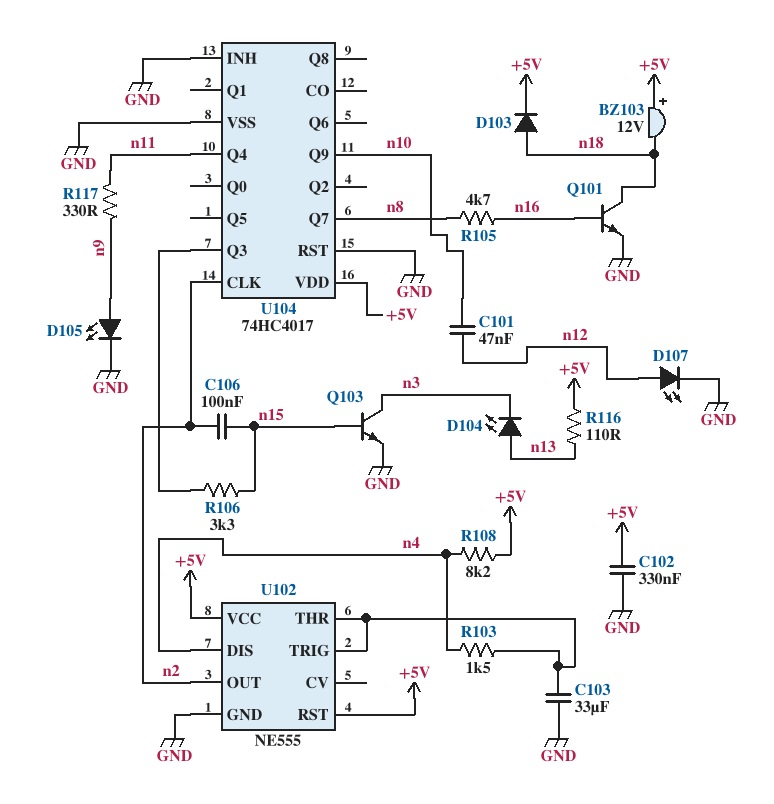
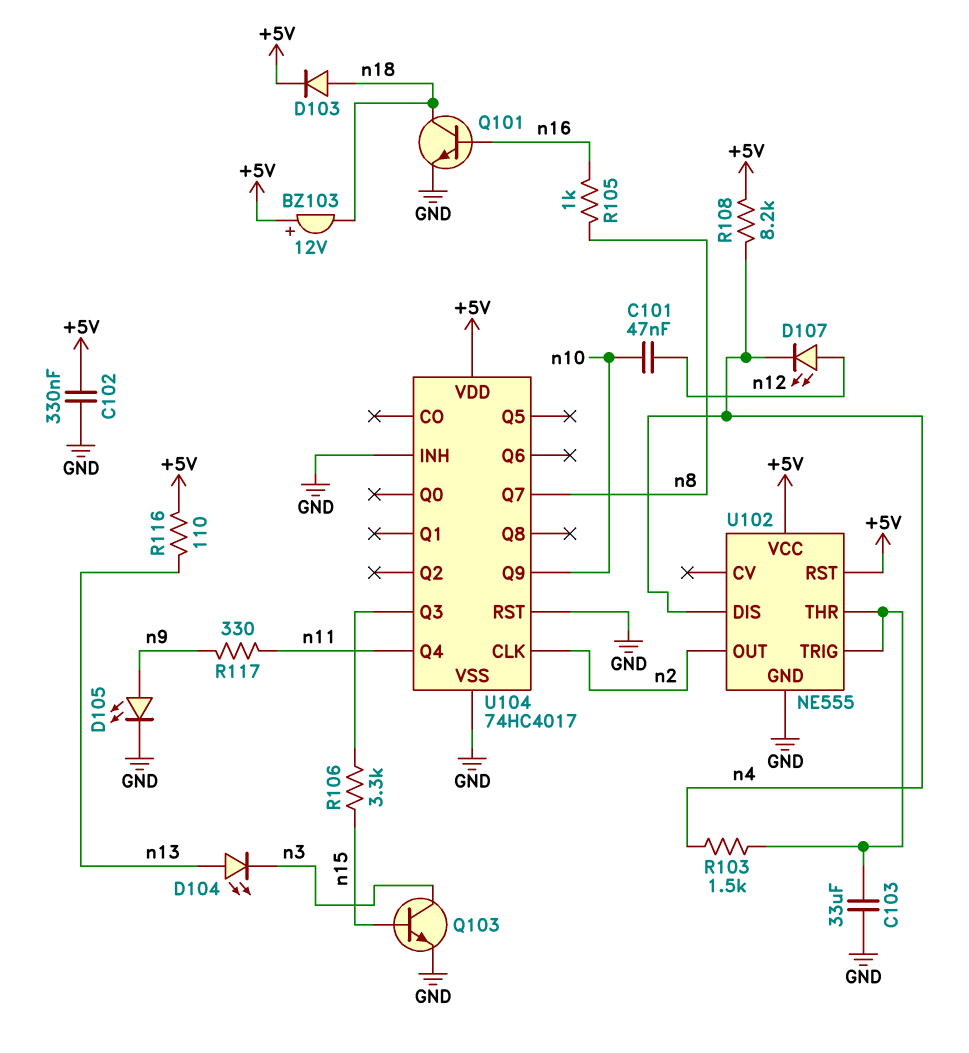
C106: 100nF (n2, n15) -> none
D107: LED (A n12, K GND) -> LED (A n12, K n4)
R105: 4.7k (n8, n16) -> 1k (n8, n16)

